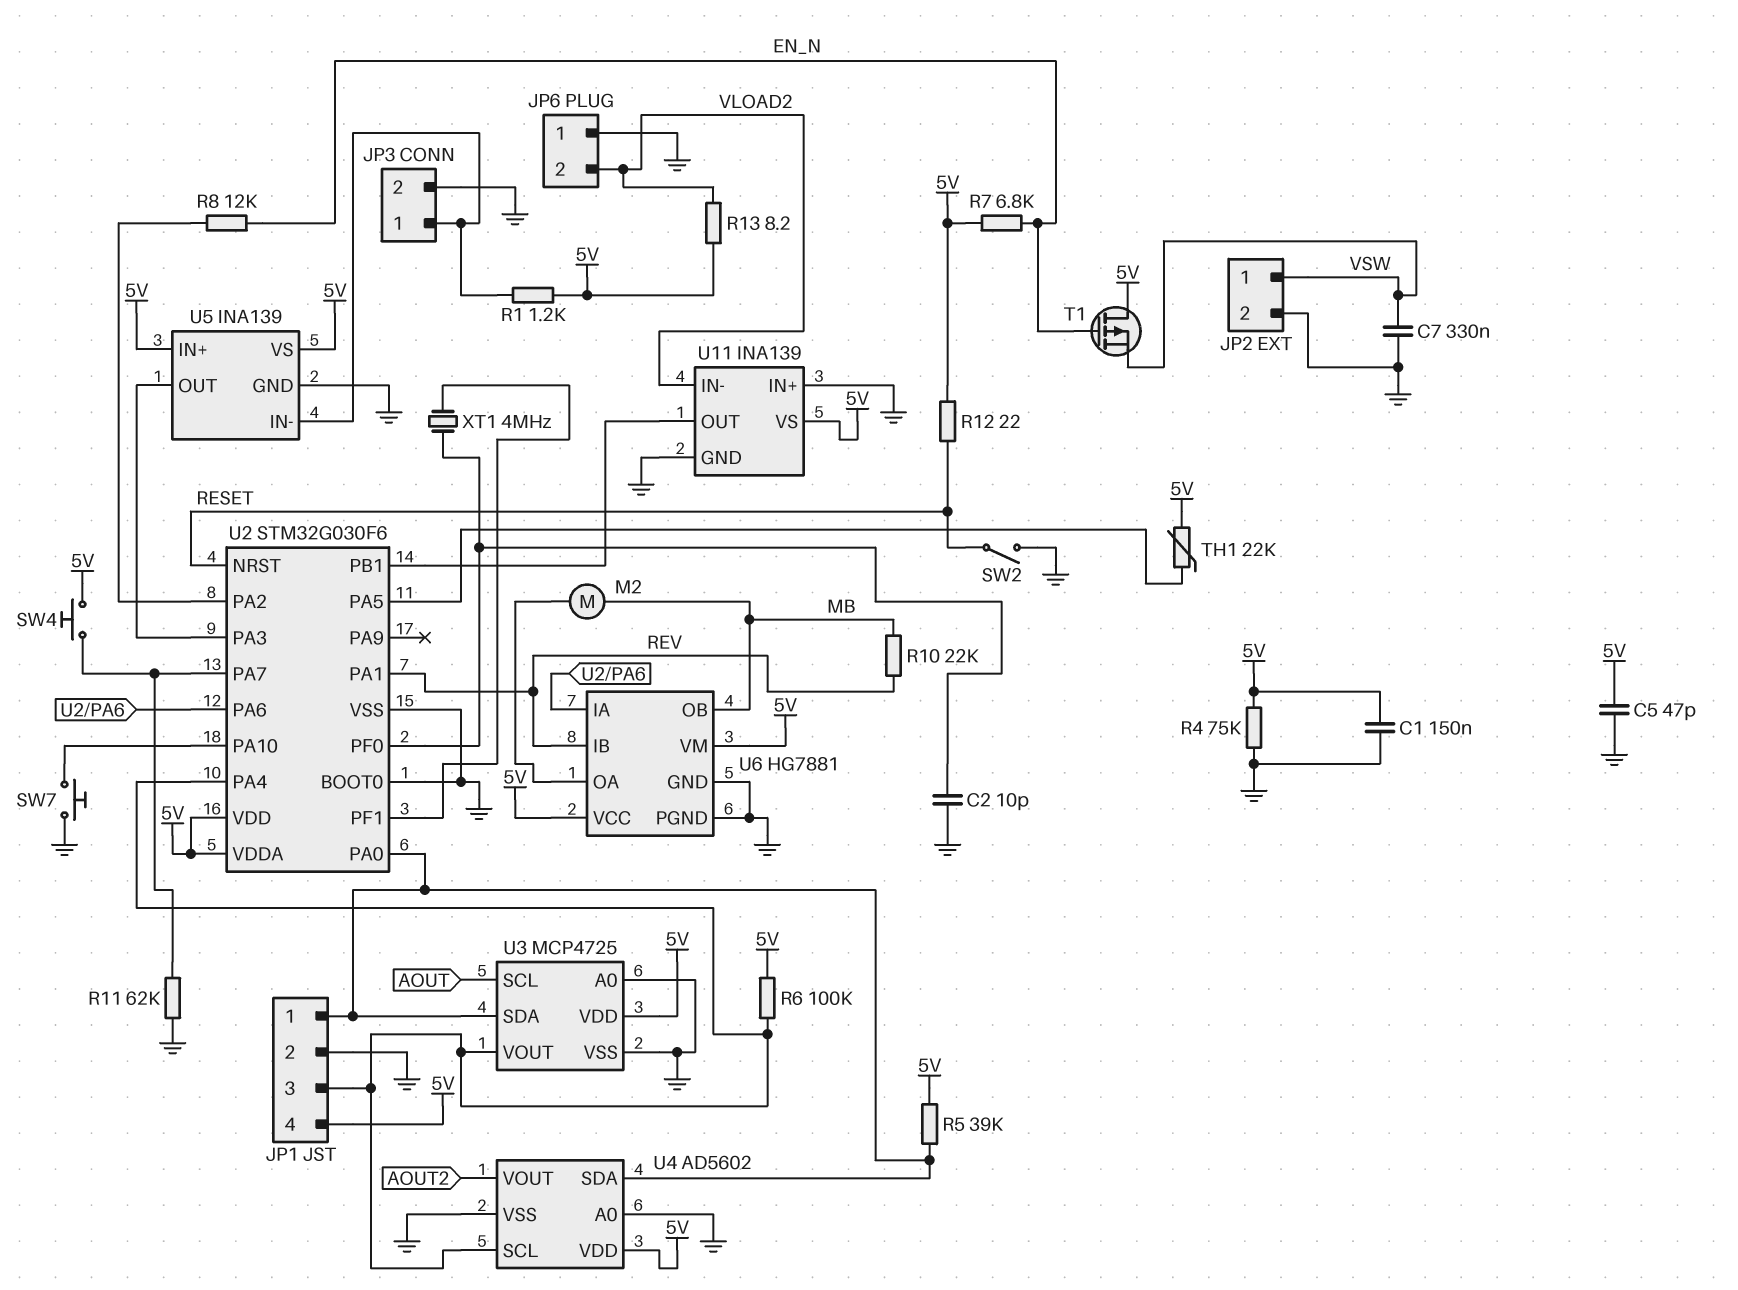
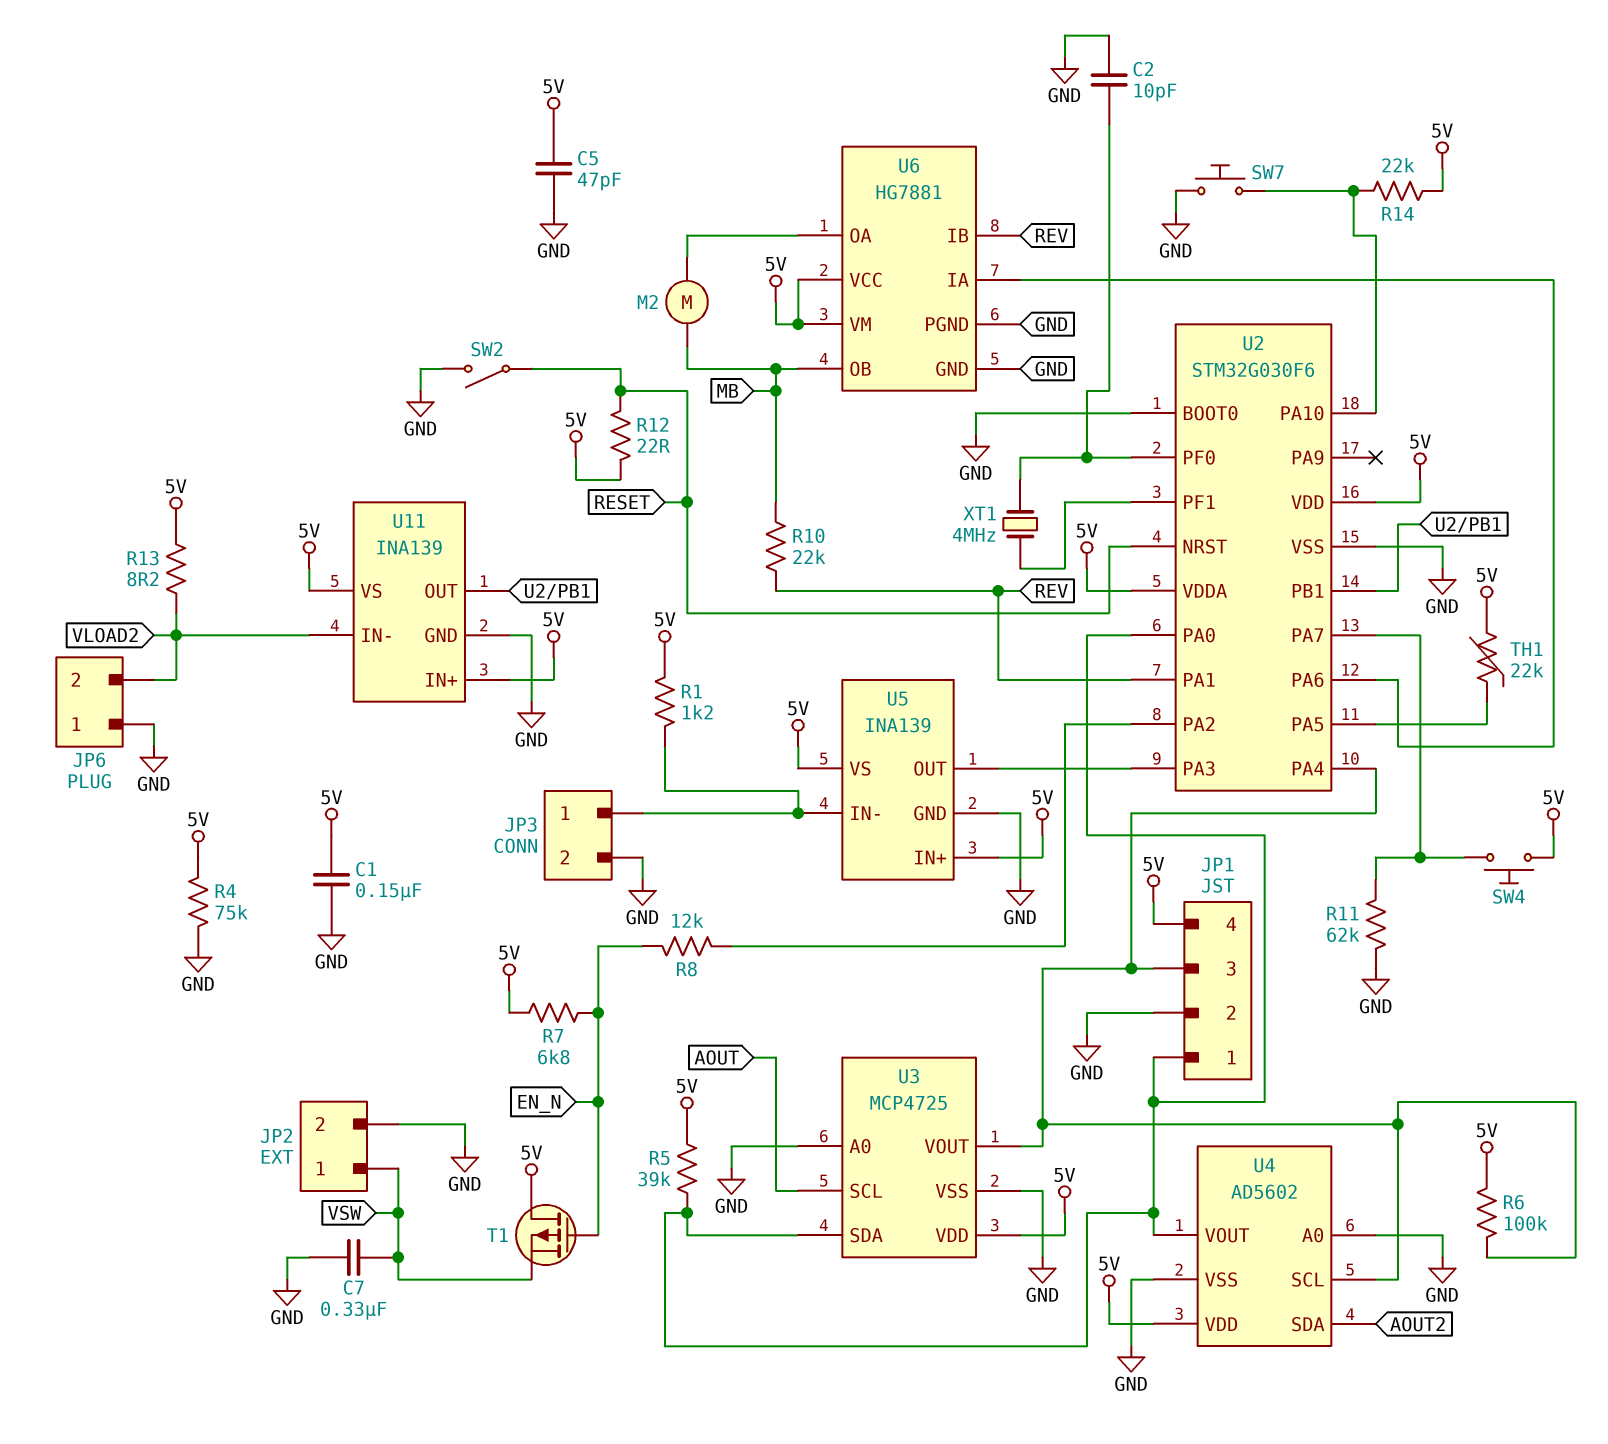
R14: none -> 22k (5V, U2/PA10)
U4 pin SDA: JP1/1 -> AOUT2
U4 pin VOUT: AOUT2 -> JP1/1
U11 pin IN+: GND -> 5V

